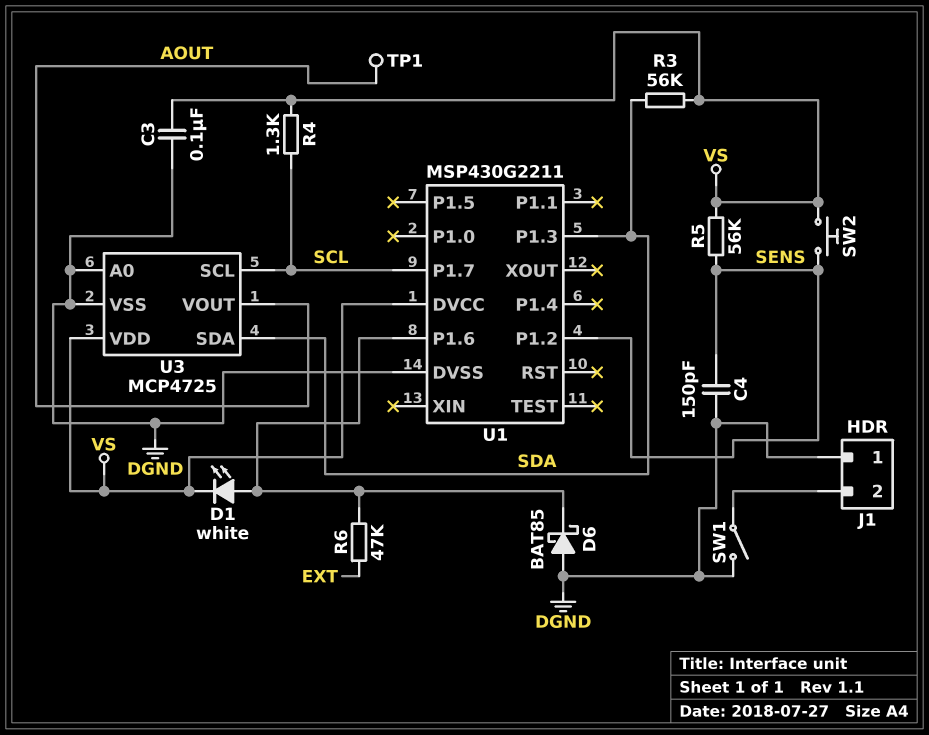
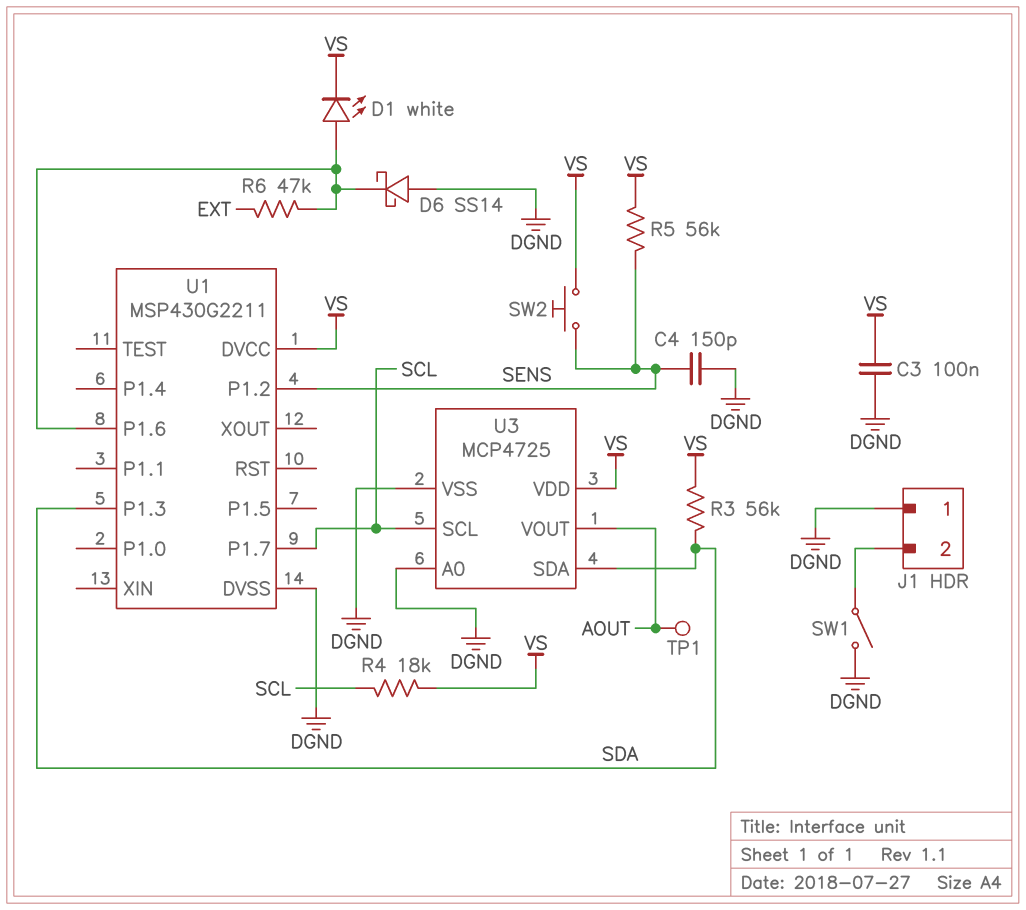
D6: schottky BAT85 (A DGND, K U1/P1.6) -> schottky SS14 (A DGND, K U1/P1.6)
R4: 1.3k (SCL, VS) -> 18k (SCL, VS)

